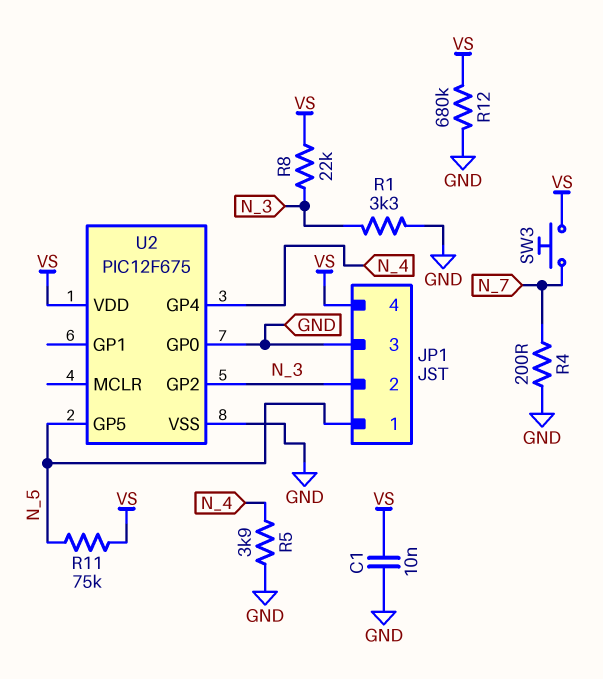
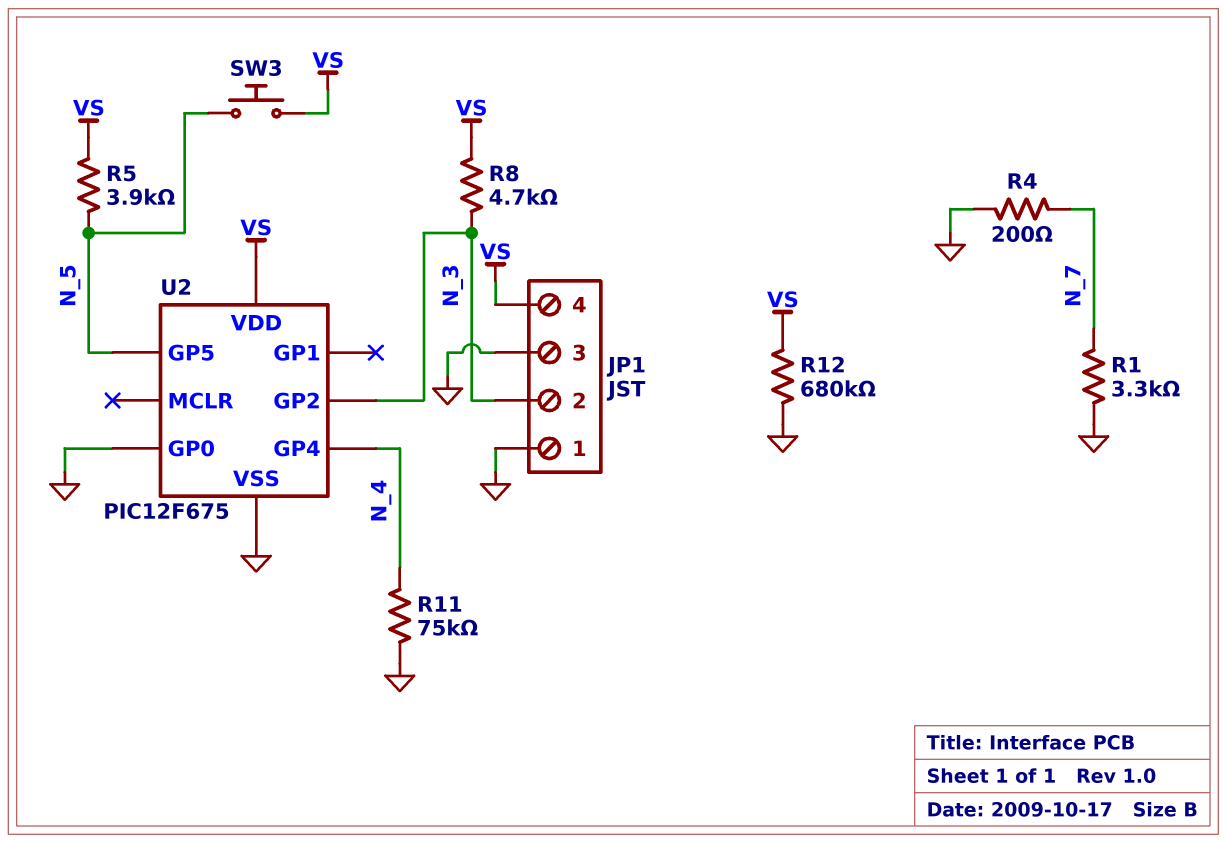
C1: 10nF (GND, VS) -> none
JP1 pin 1: N_5 -> GND
R1: 3.3k (GND, N_3) -> 3.3k (GND, N_7)
R5: 3.9k (GND, N_4) -> 3.9k (N_5, VS)
R8: 22k (N_3, VS) -> 4.7k (N_3, VS)
R11: 75k (N_5, VS) -> 75k (GND, N_4)
SW3: button (N_7, VS) -> button (N_5, VS)

